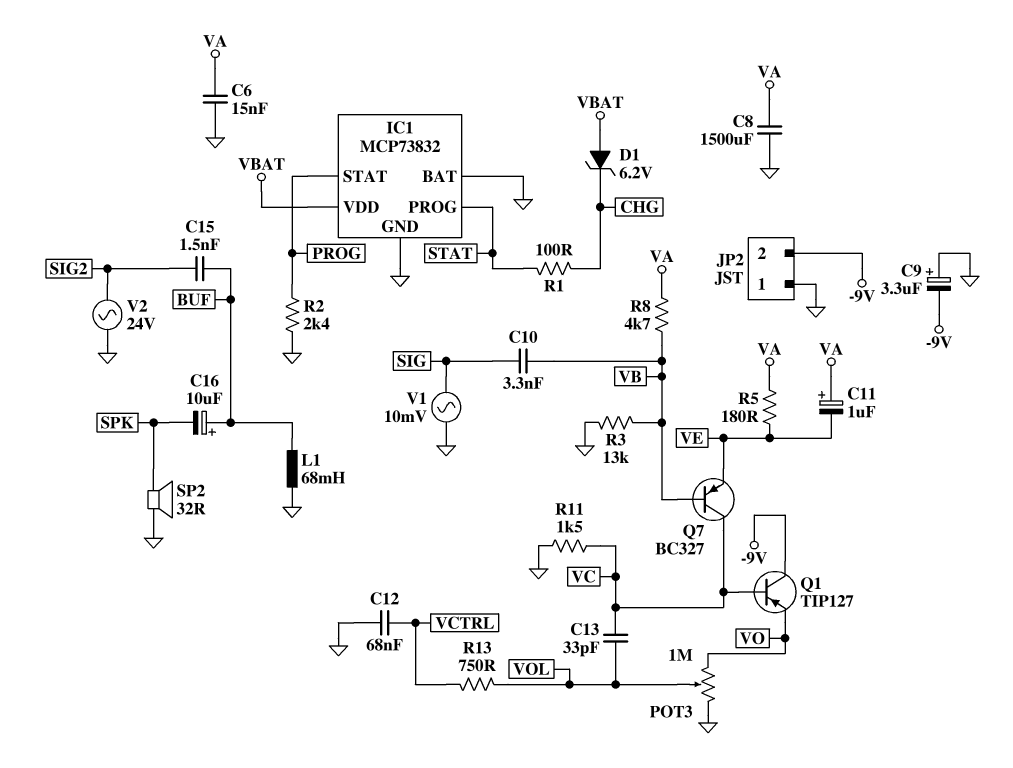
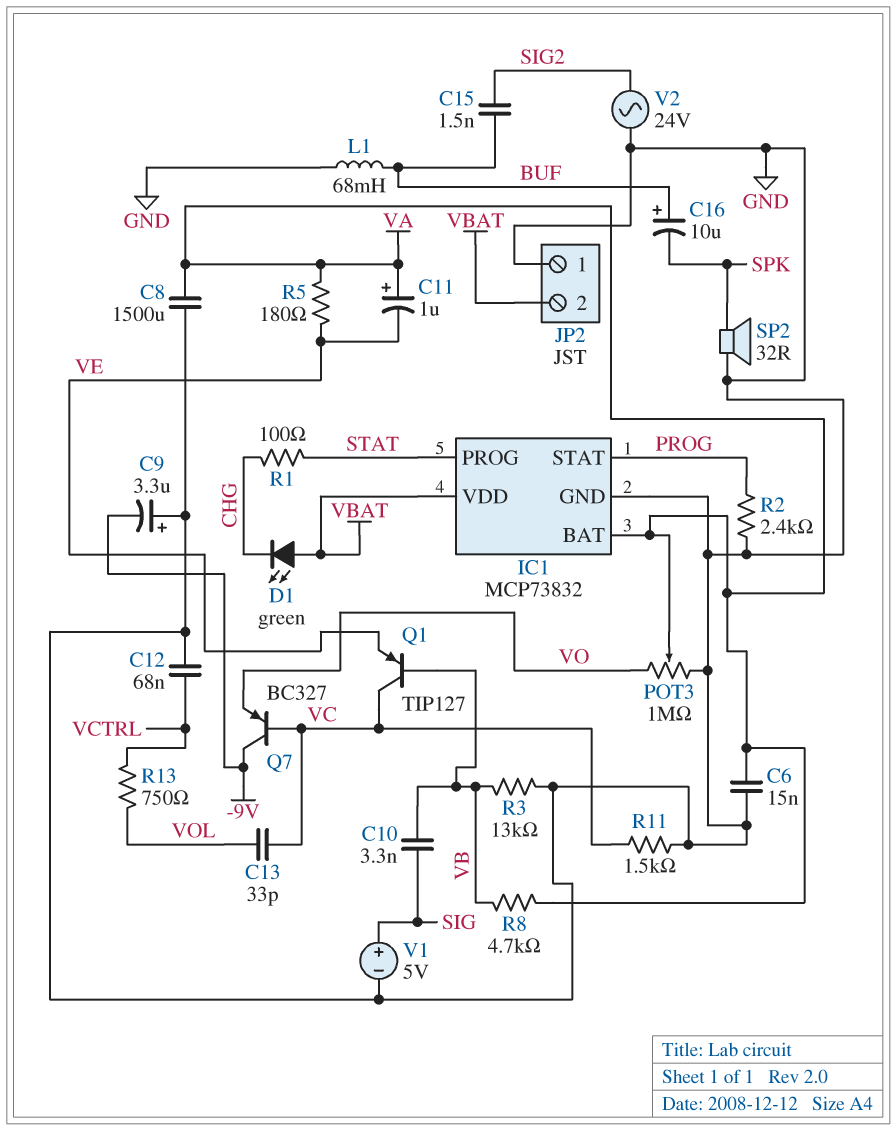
D1: zener 6.2V (A VBAT, K CHG) -> LED green (A VBAT, K CHG)
IC1 pin BAT: GND -> VA
JP2 pin 2: -9V -> VBAT
POT3: 1M (GND, VO, wiper VOL) -> 1M (GND, VO, wiper VA)
Q1: PNP TIP127 (B VC, C -9V, E VO) -> PNP TIP127 (B VB, C VC, E VE)
Q7: PNP BC327 (B VB, C VC, E VE) -> PNP BC327 (B VC, C -9V, E VO)
V1: AC 10mV (GND, SIG) -> 5V (plus SIG, minus GND)

